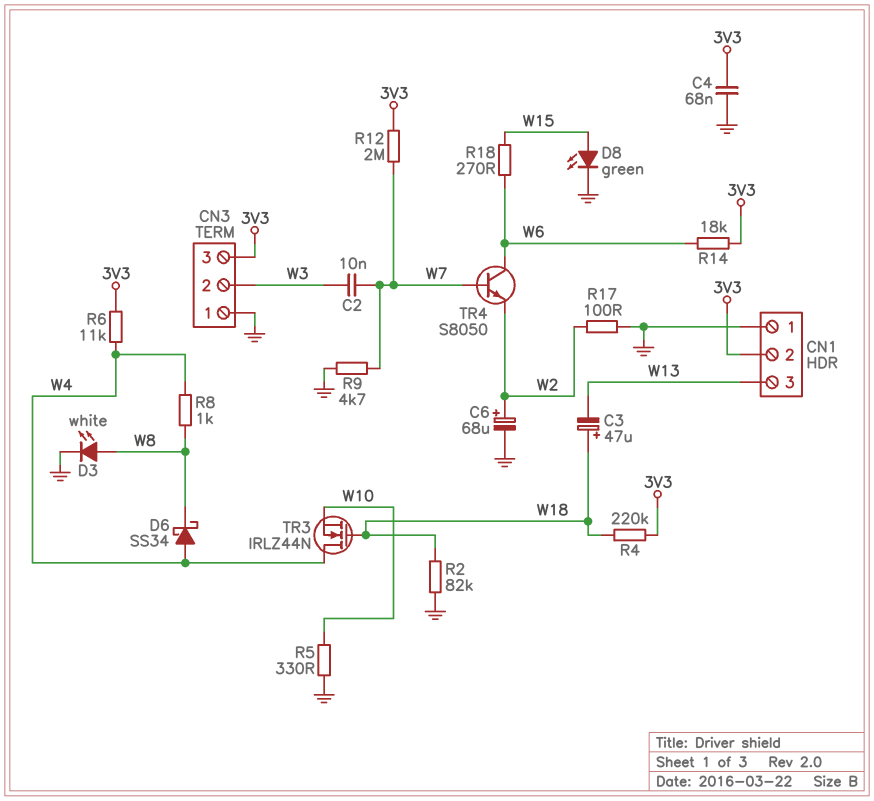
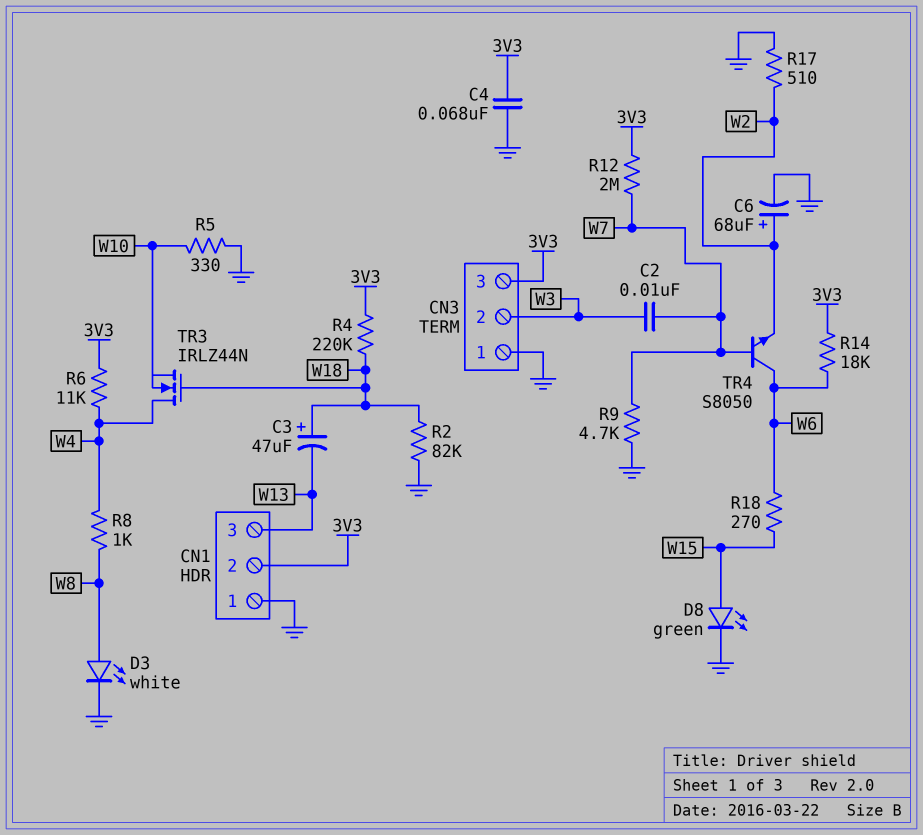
D6: schottky SS34 (A W4, K W8) -> none
R17: 100 (GND, W2) -> 510 (GND, W2)

